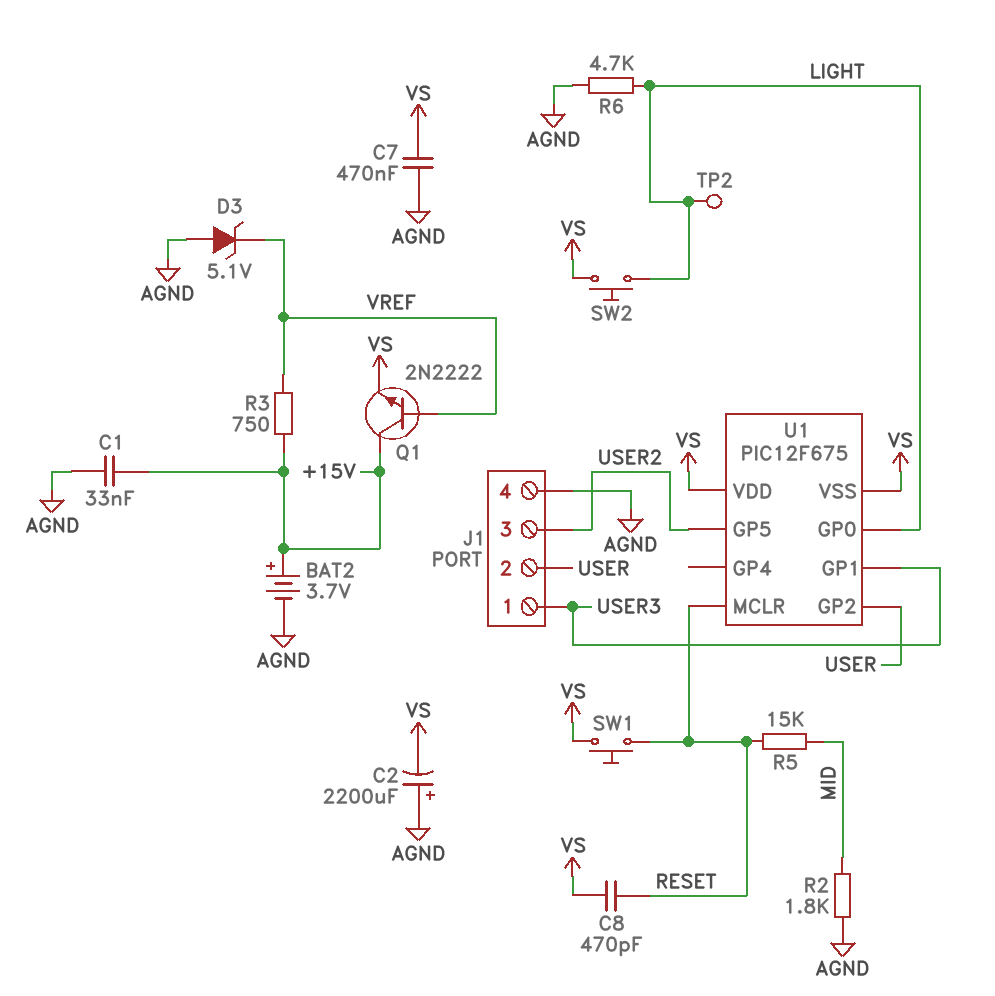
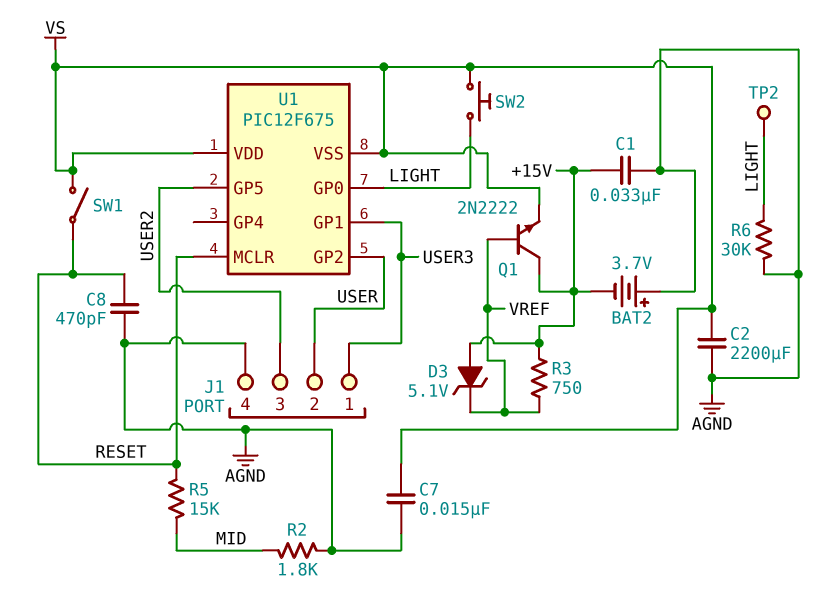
BAT2: 3.7V (plus +15V, minus AGND) -> 3.7V (plus AGND, minus +15V)
C2: 2200uF (plus AGND, minus VS) -> 2200uF (AGND, VS)
C7: 470nF (AGND, VS) -> 15nF (AGND, VS)
C8: 470pF (RESET, VS) -> 470pF (AGND, RESET)
D3: zener 5.1V (A AGND, K VREF) -> zener 5.1V (A +15V, K VREF)
R6: 4.7k (AGND, LIGHT) -> 30k (AGND, LIGHT)
SW1: button (RESET, VS) -> switch (RESET, VS)

